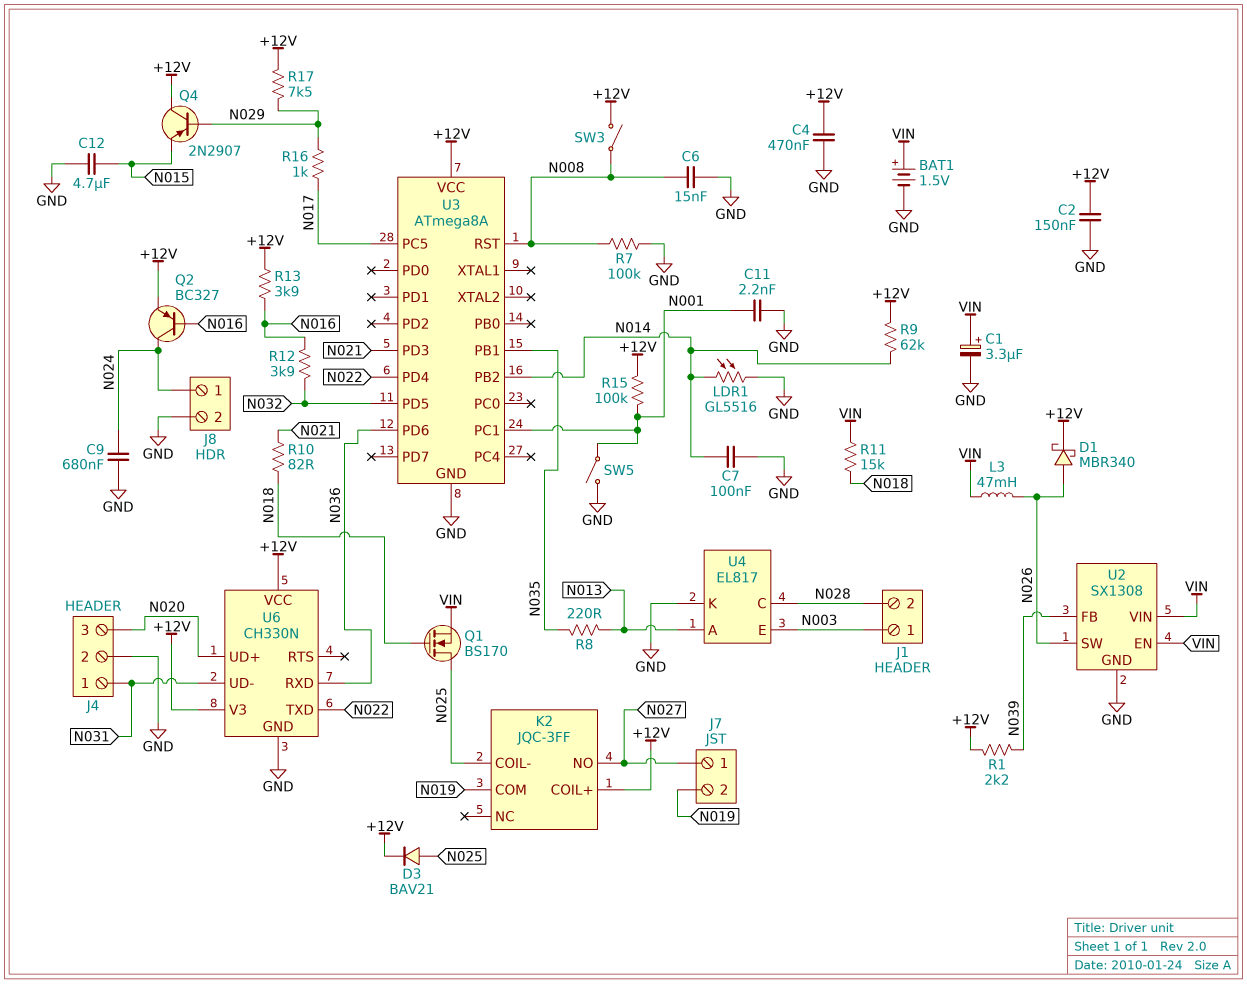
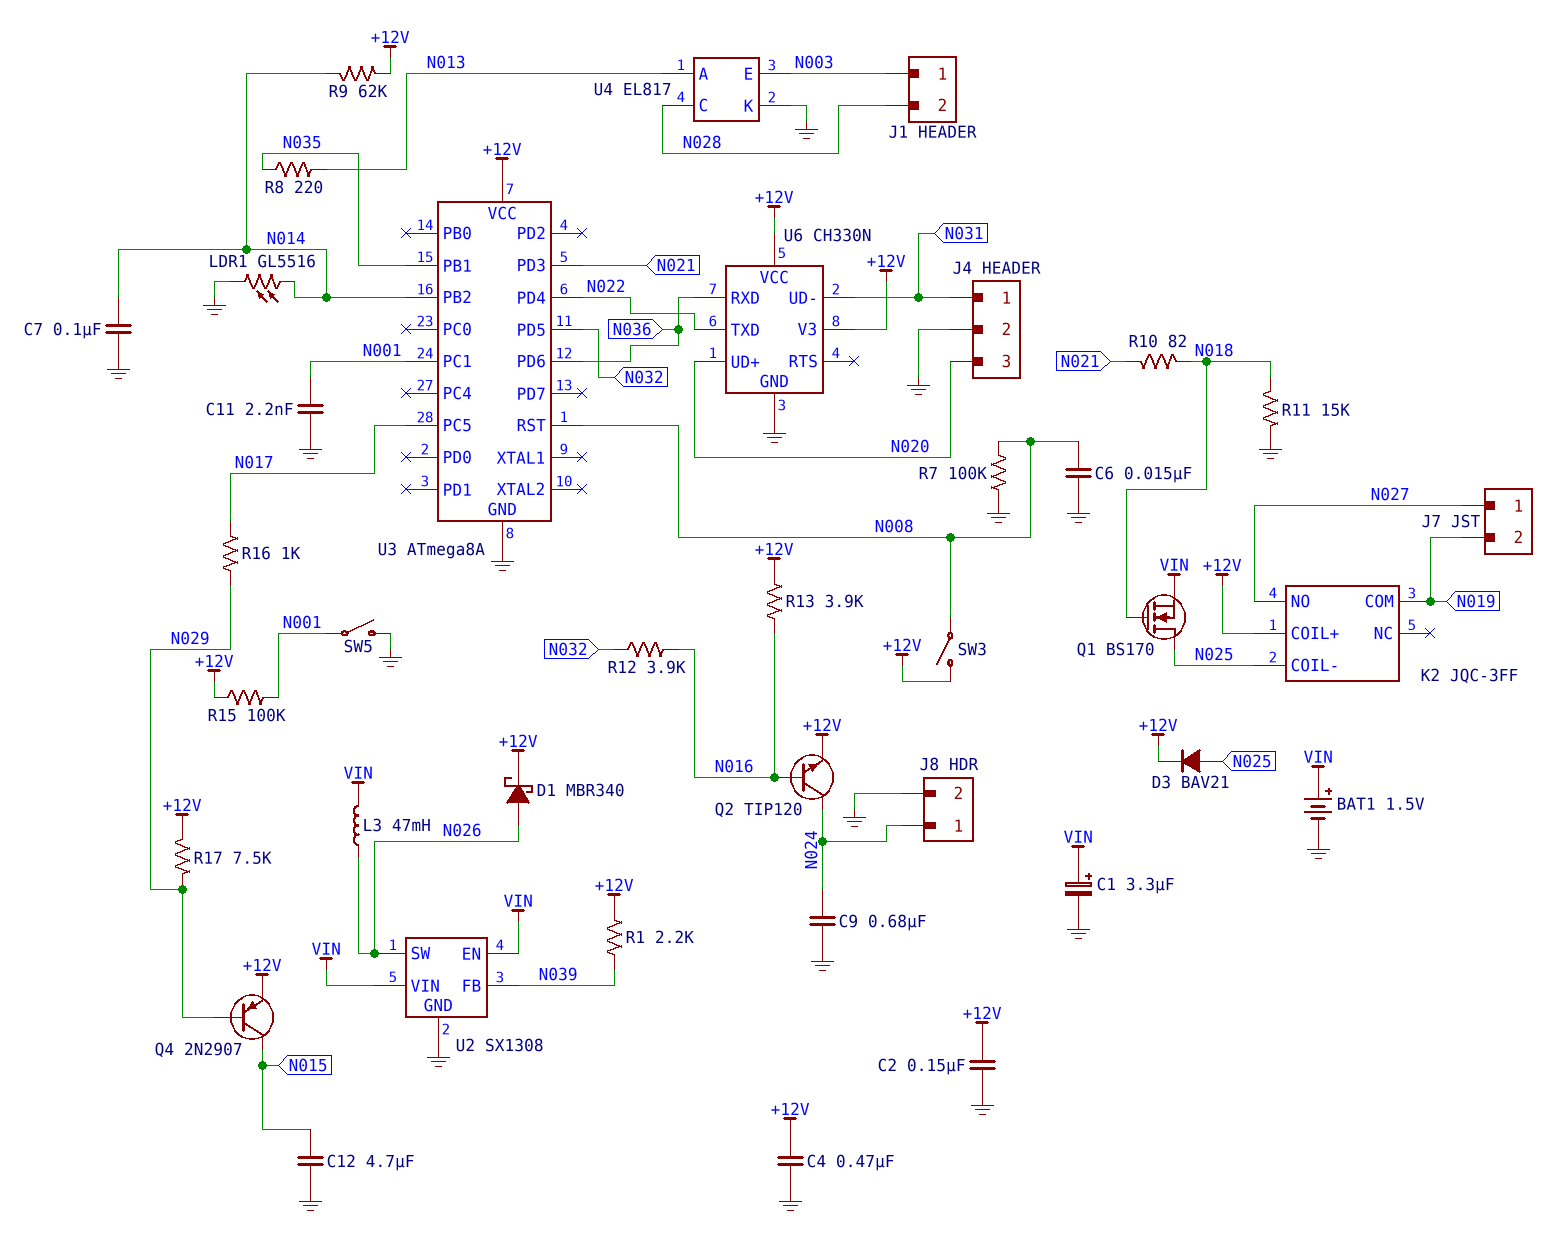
Q2: PNP BC327 (B N016, C N024, E +12V) -> NPN TIP120 (B N016, C N024, E +12V)
Q4: PNP 2N2907 (B N029, C +12V, E N015) -> PNP 2N2907 (B N029, C N015, E +12V)
R11: 15k (N018, VIN) -> 15k (GND, N018)

